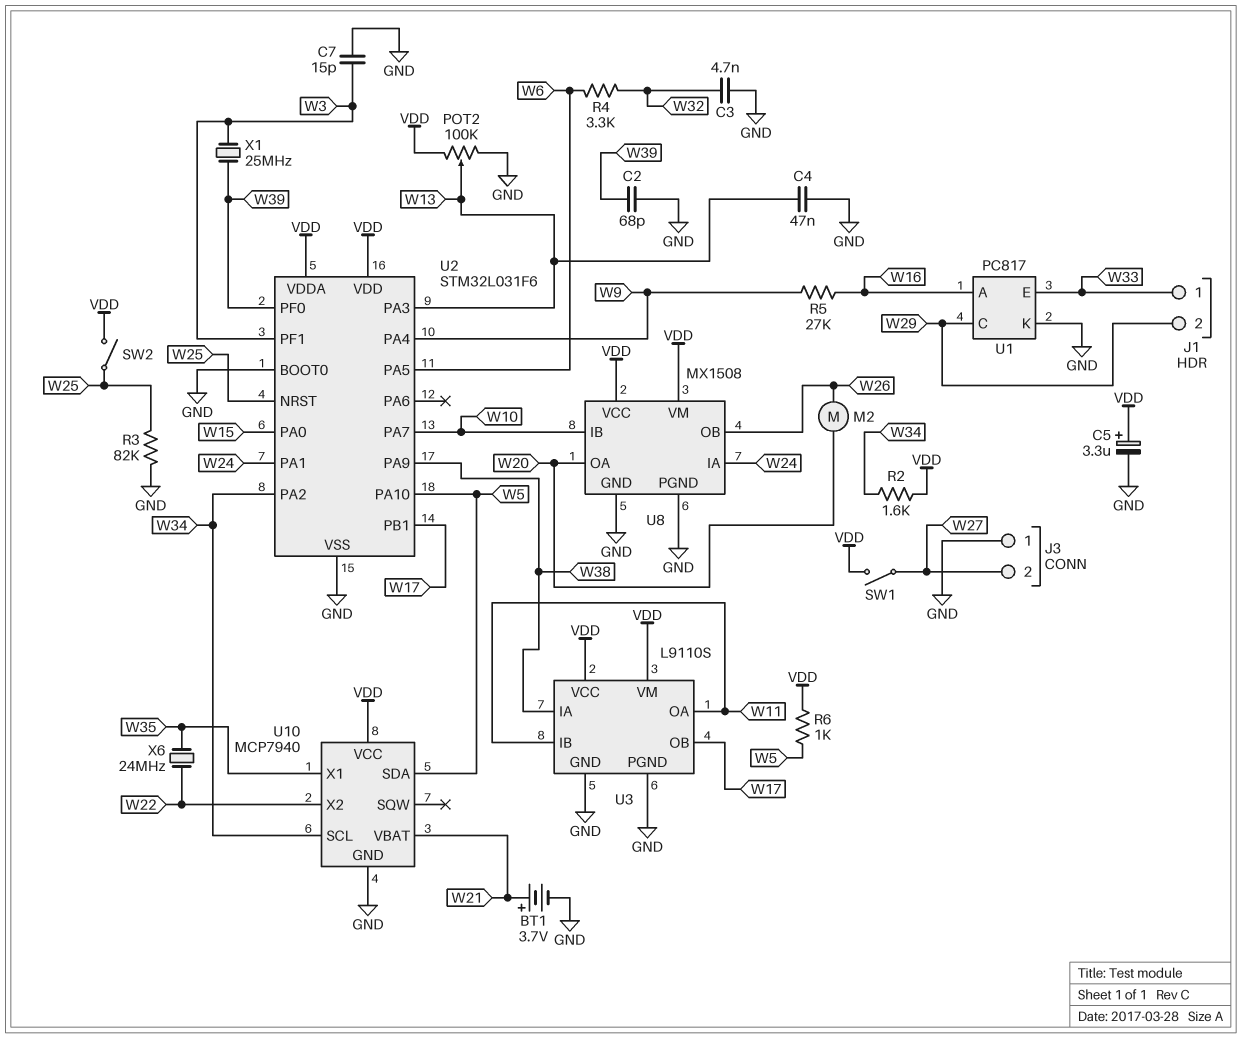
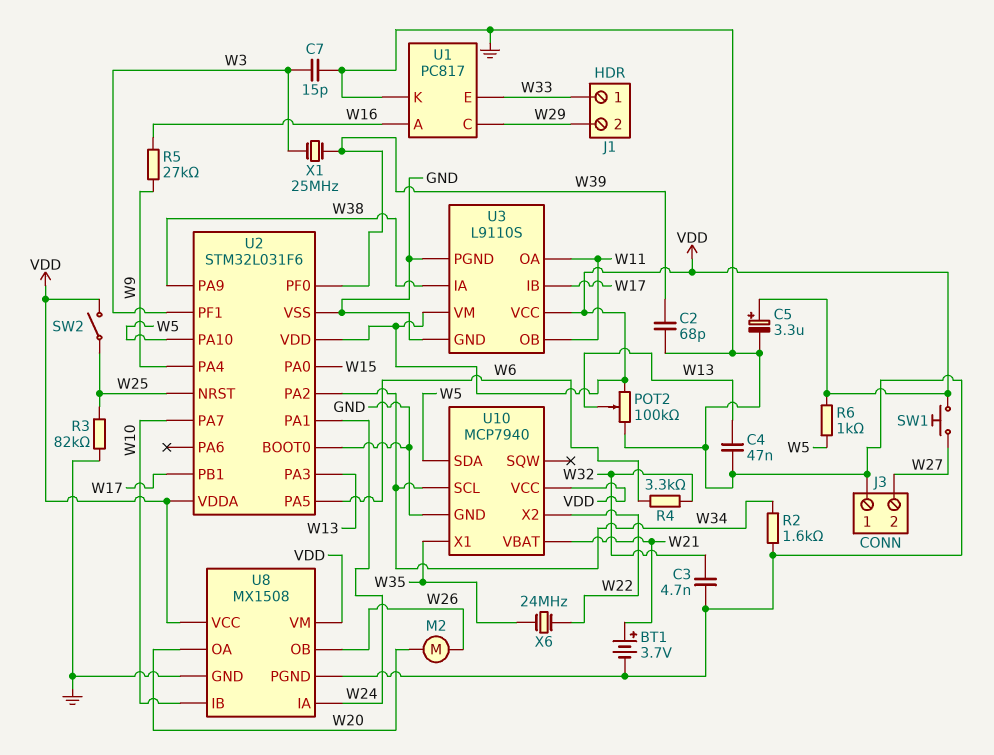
R2: 1.6k (VDD, W34) -> 1.6k (GND, W34)
SW1: switch (VDD, W27) -> button (VDD, W27)
U3 pin IB: W11 -> W17
U3 pin OB: W17 -> W11

